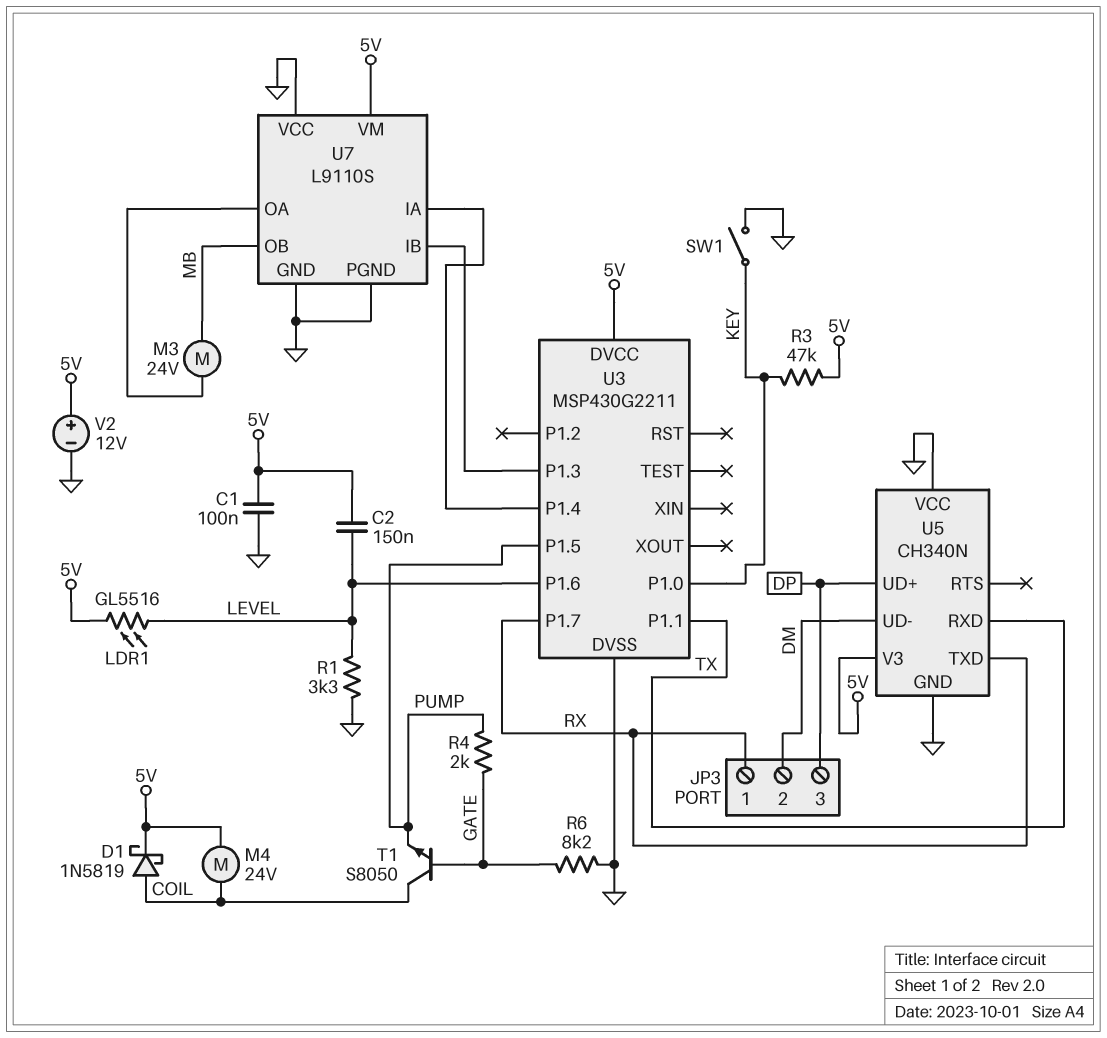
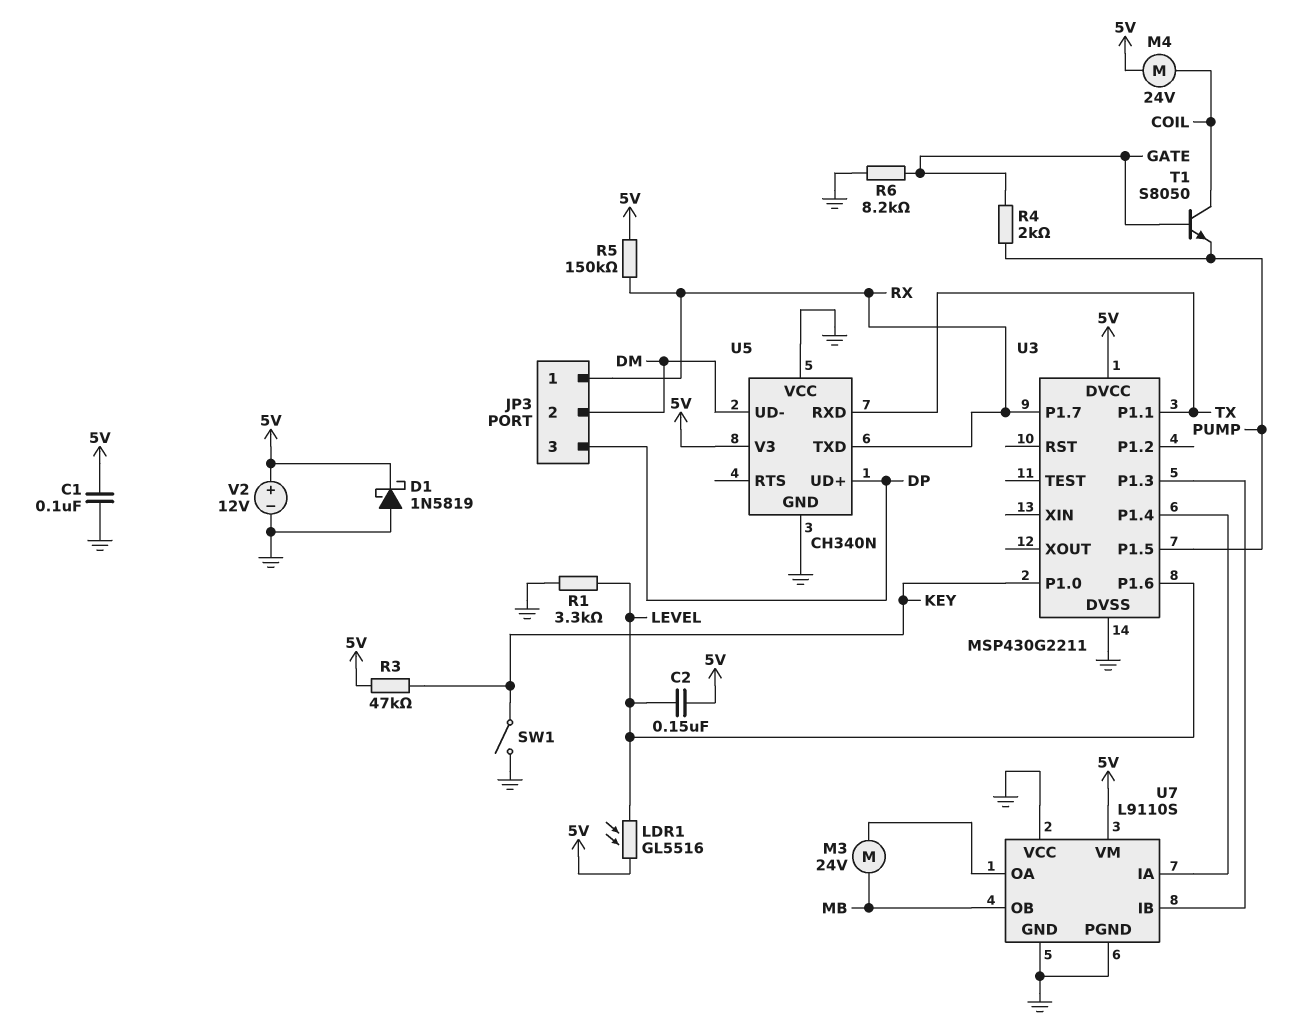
D1: schottky 1N5819 (A COIL, K 5V) -> schottky 1N5819 (A GND, K 5V)
R5: none -> 150k (5V, RX)

